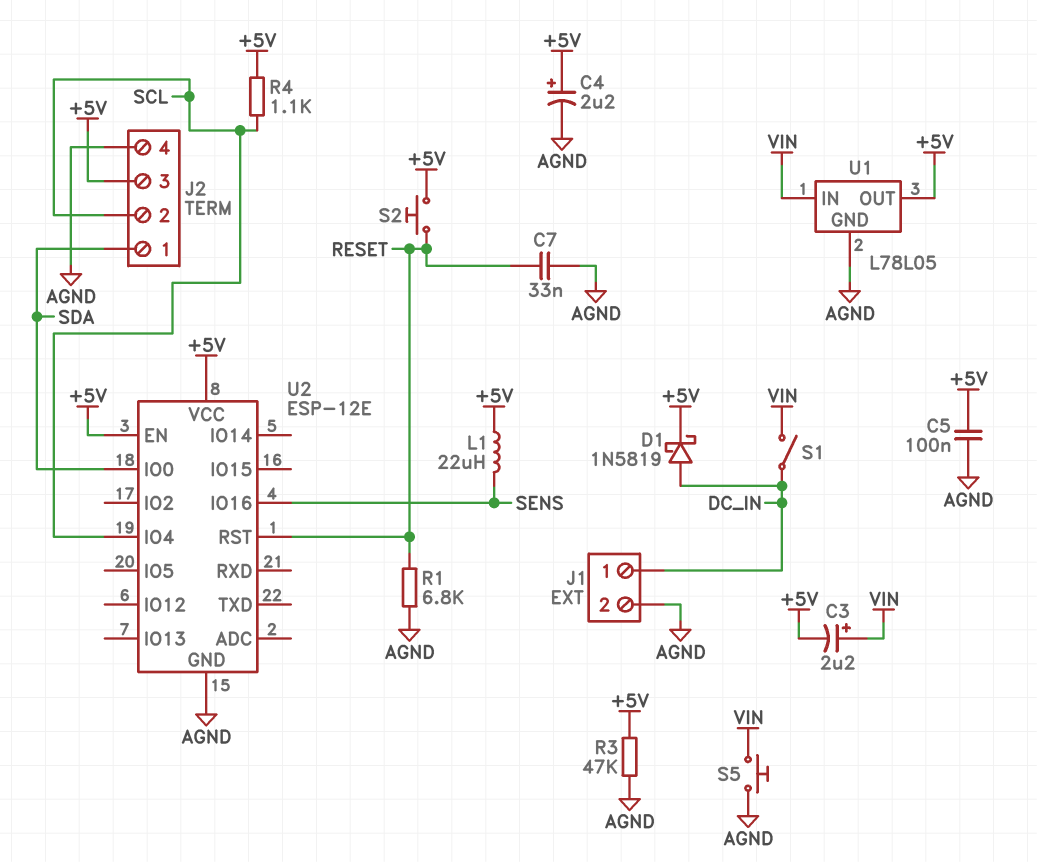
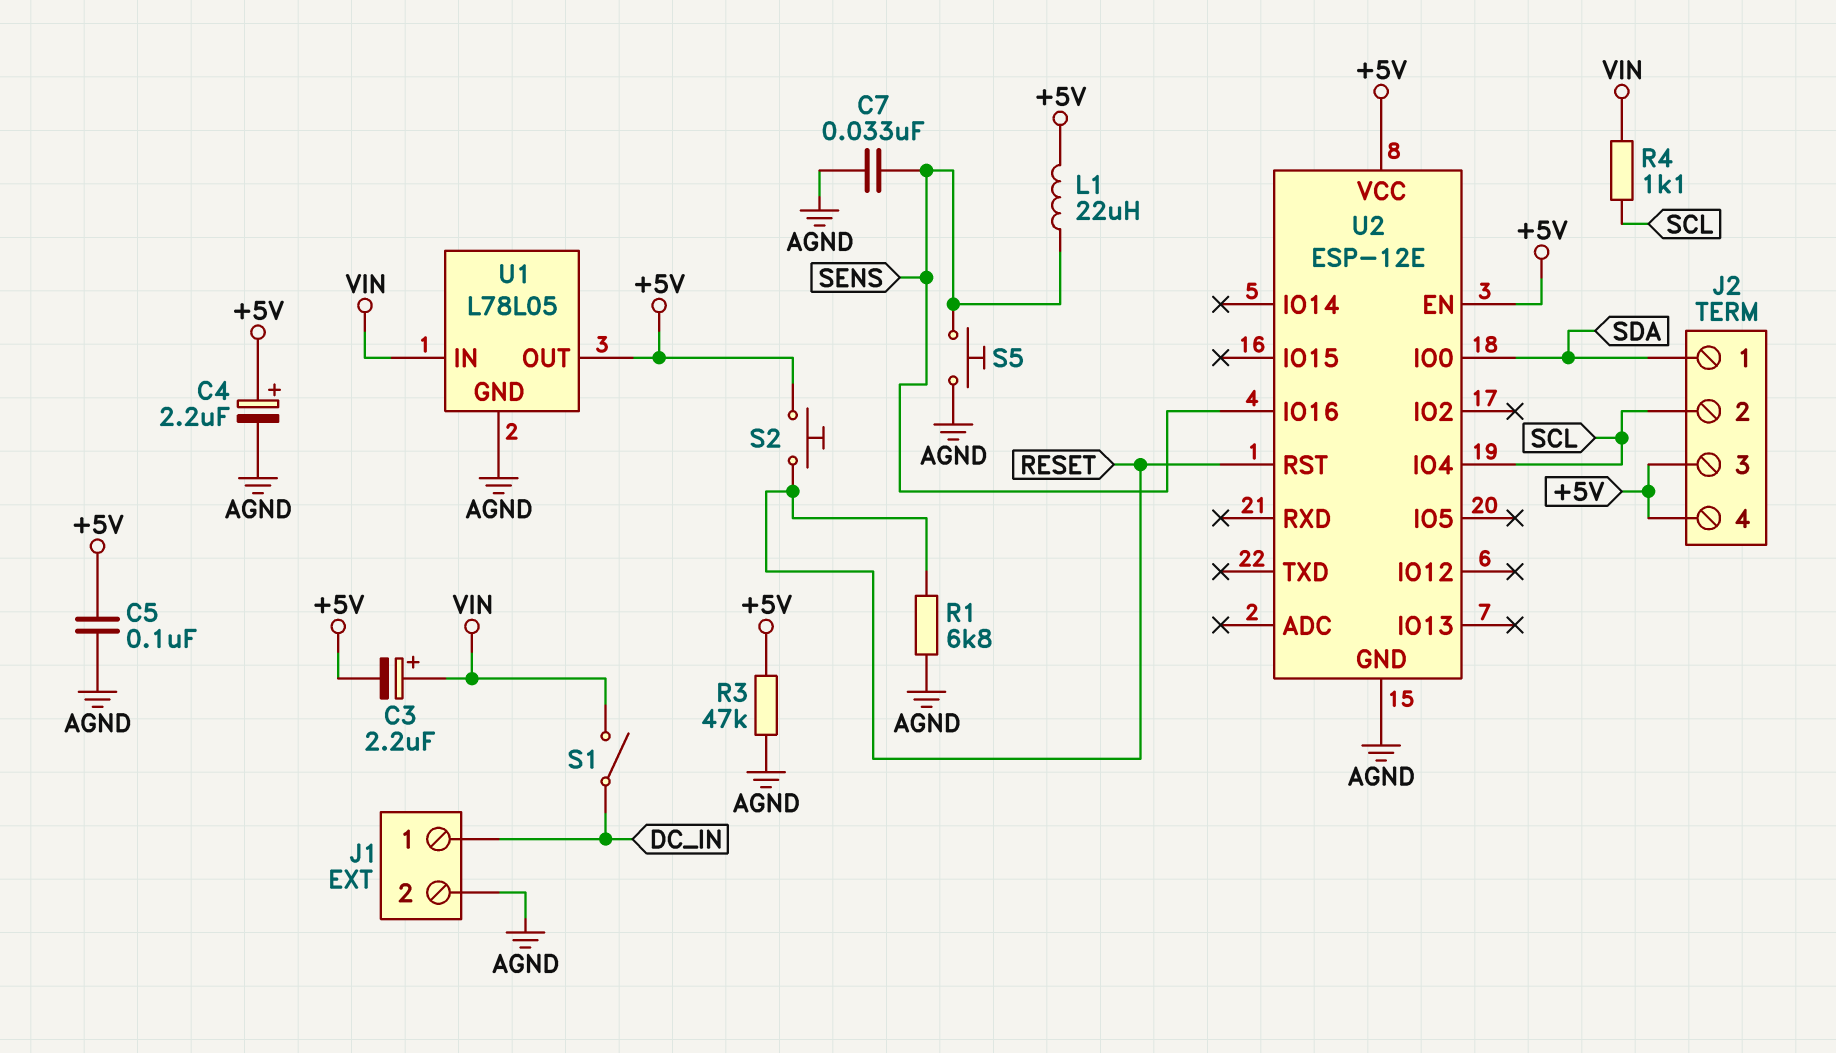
C7: 33nF (AGND, RESET) -> 33nF (AGND, SENS)
D1: schottky 1N5819 (A DC_IN, K +5V) -> none
J2 pin 4: AGND -> +5V
R4: 1.1k (+5V, SCL) -> 1.1k (SCL, VIN)
S5: button (AGND, VIN) -> button (AGND, SENS)

